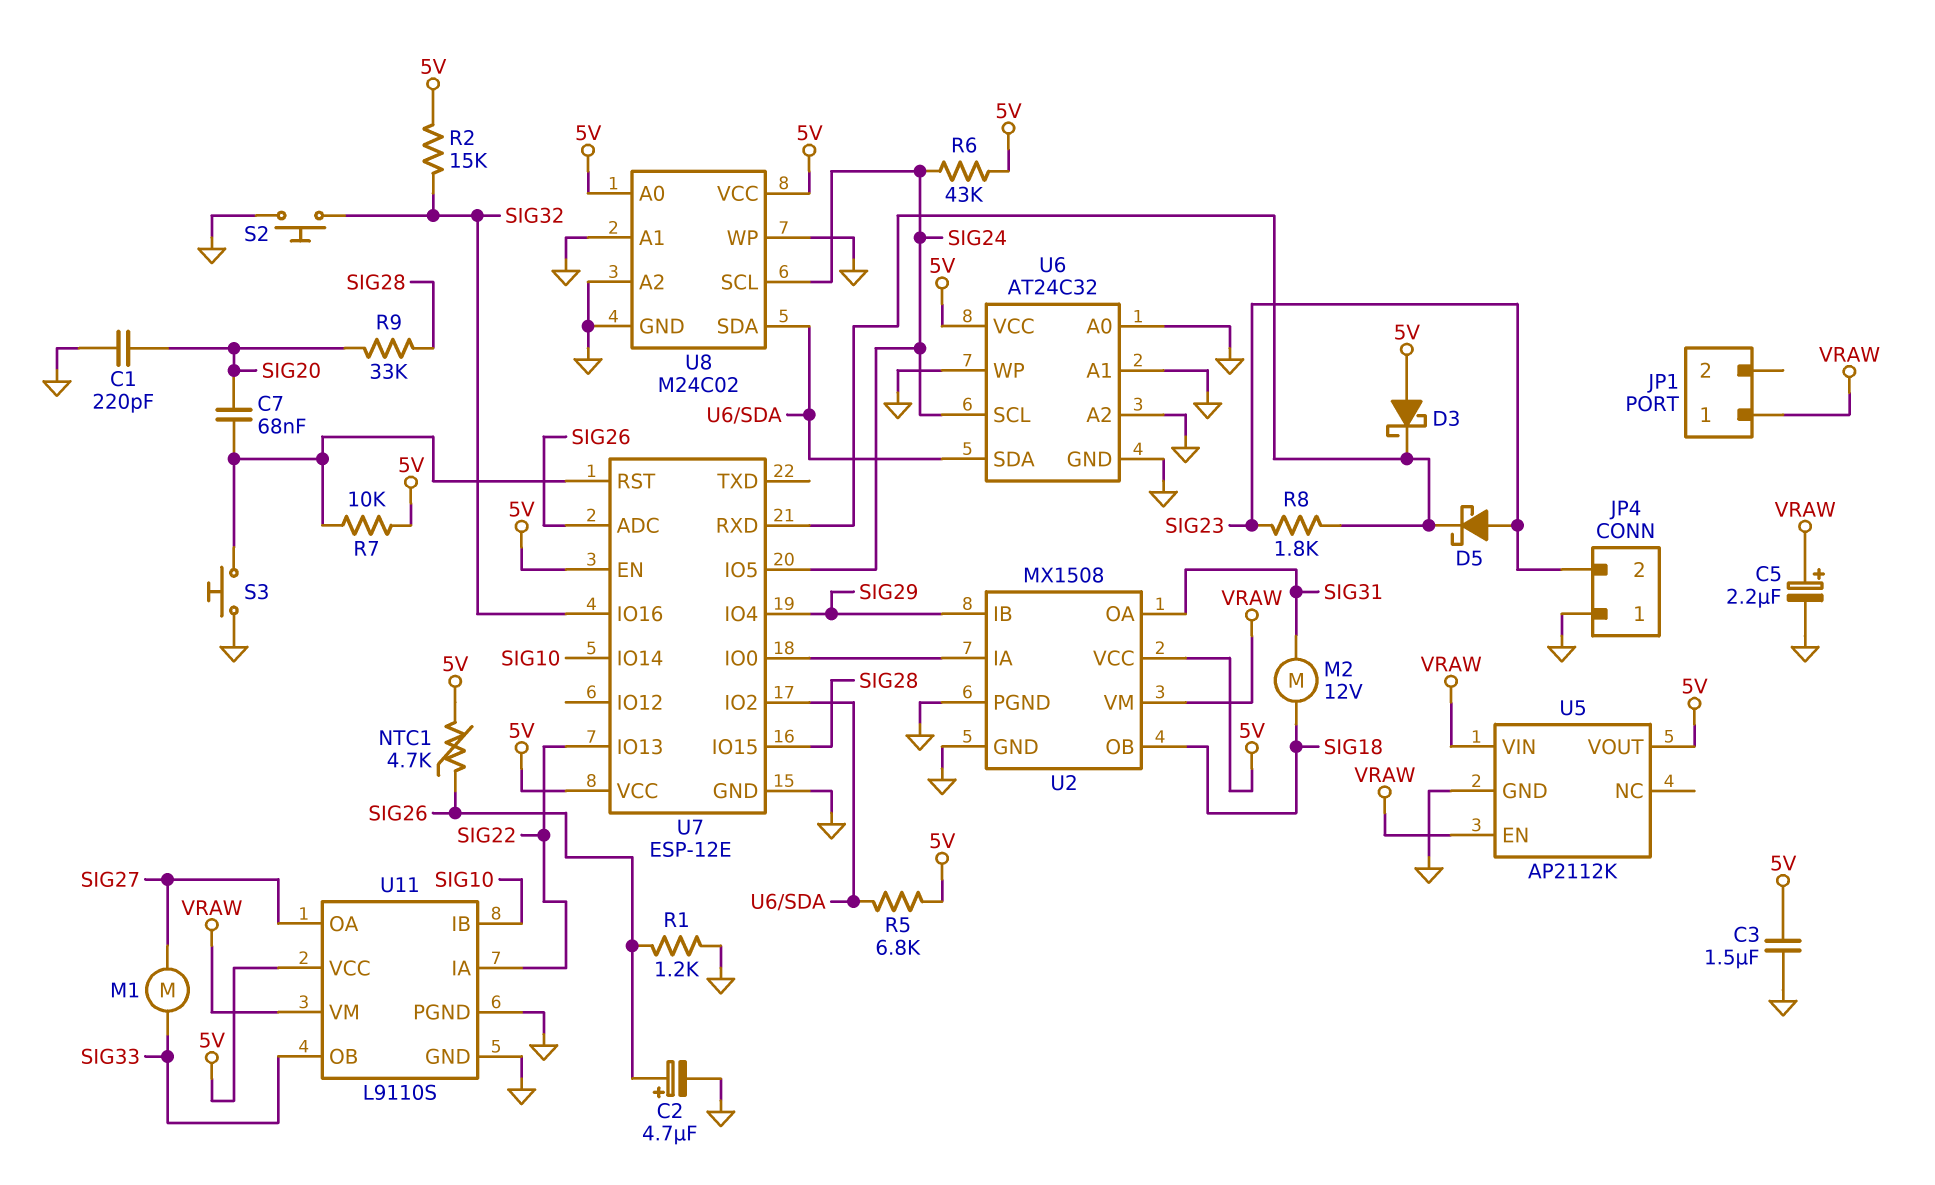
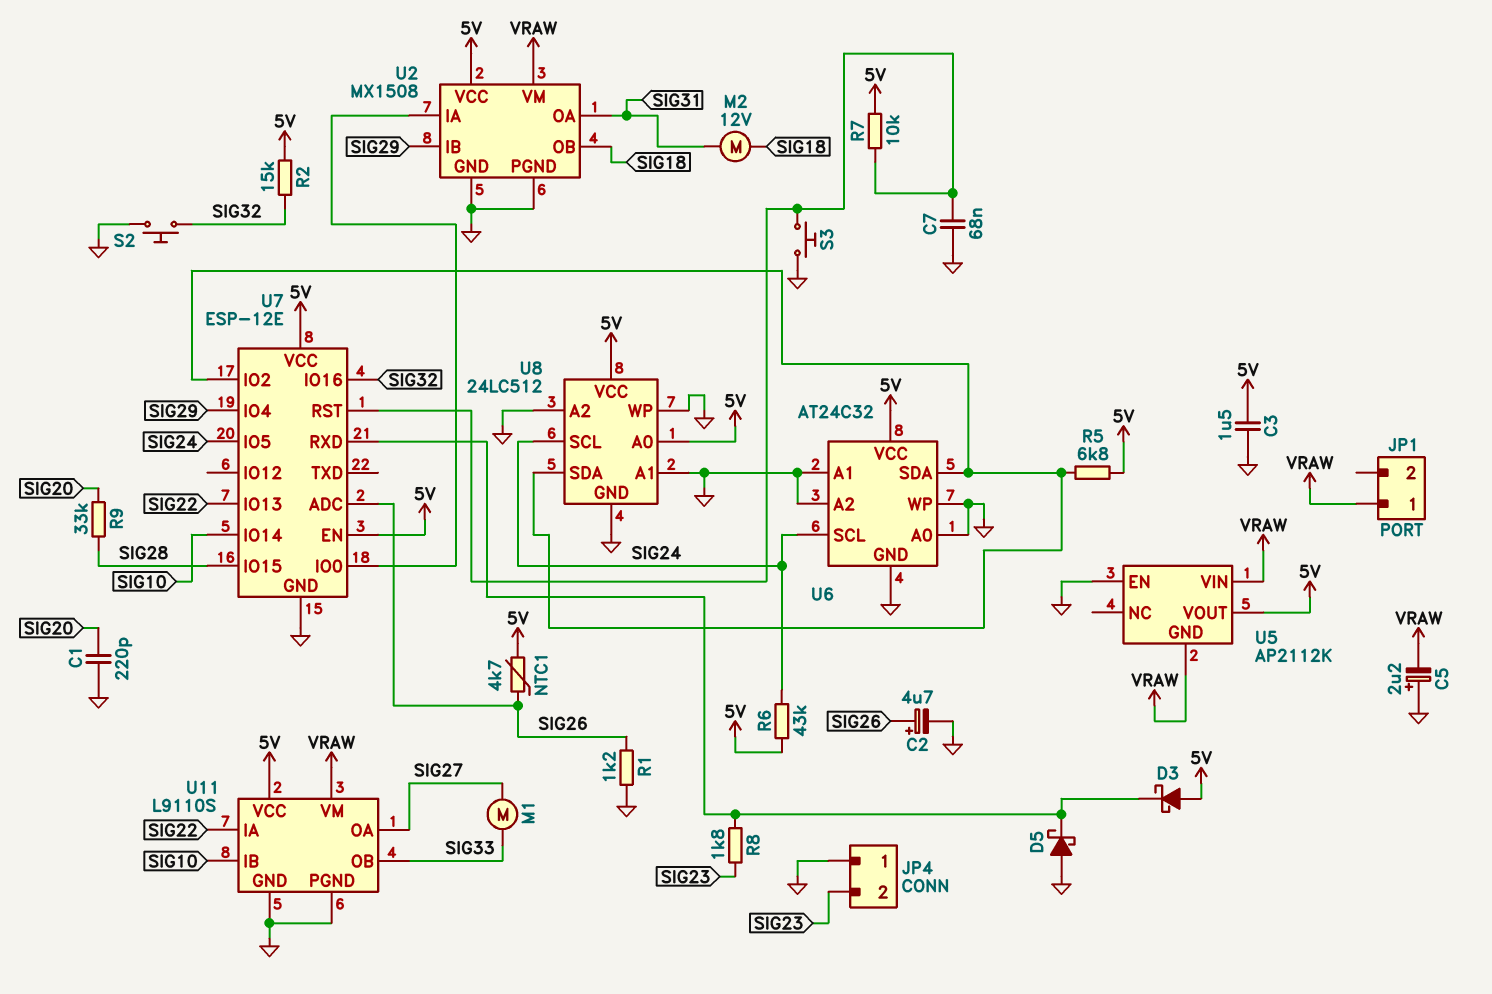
C5: 2.2uF (plus VRAW, minus GND) -> 2.2uF (plus GND, minus VRAW)
C7: 68nF (SIG20, U7/RST) -> 68nF (GND, U7/RST)
D5: schottky (A SIG23, K U7/RXD) -> schottky (A GND, K U7/RXD)
U5 pin EN: VRAW -> GND
U5 pin GND: GND -> VRAW
U8: M24C02 -> 24LC512

